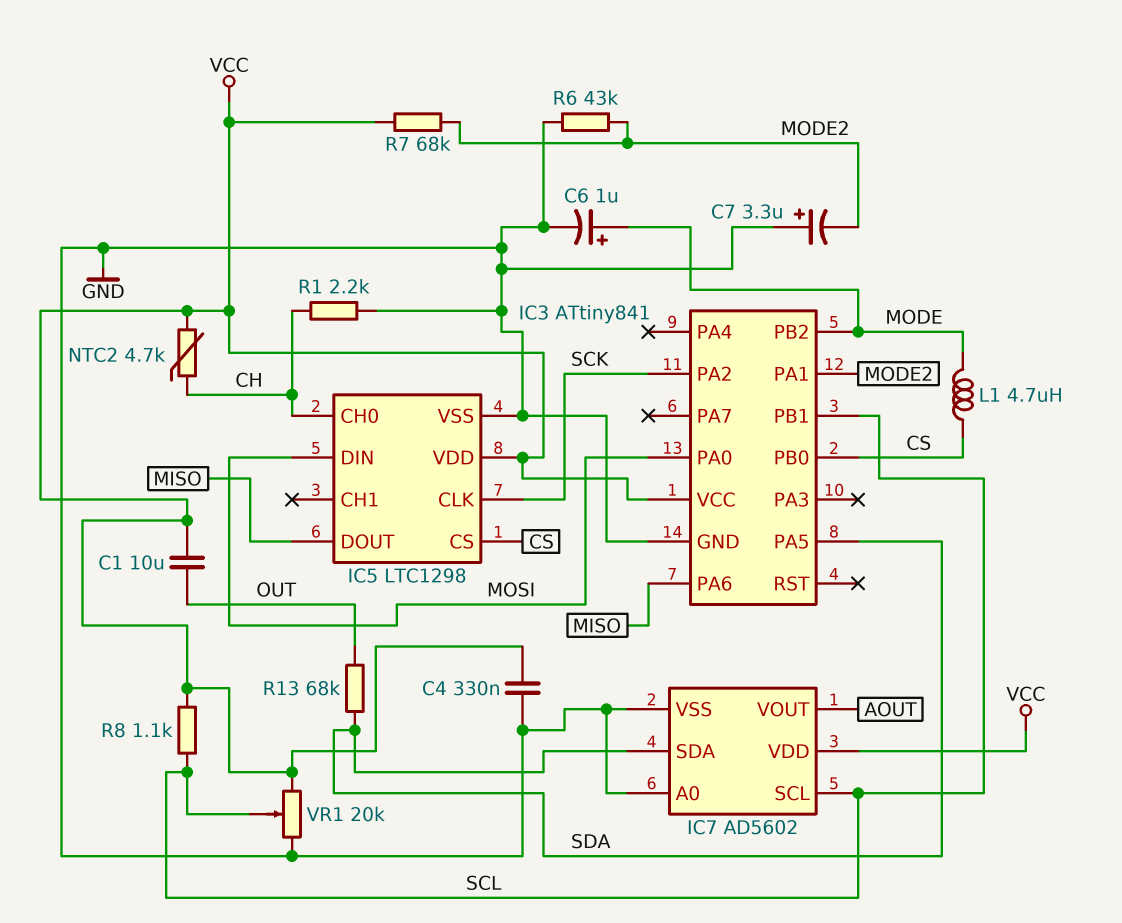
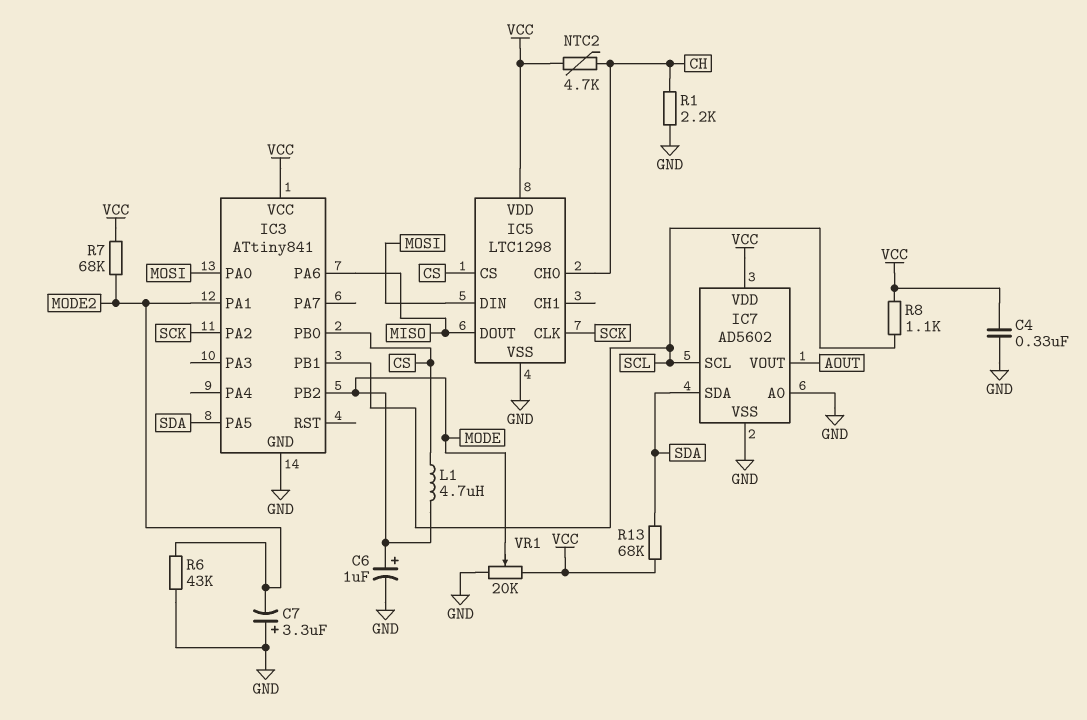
C1: 10uF (OUT, VCC) -> none
R13: 68k (OUT, SDA) -> 68k (SDA, VCC)
VR1: 20k (GND, VCC, wiper SCL) -> 20k (GND, VCC, wiper MODE)

